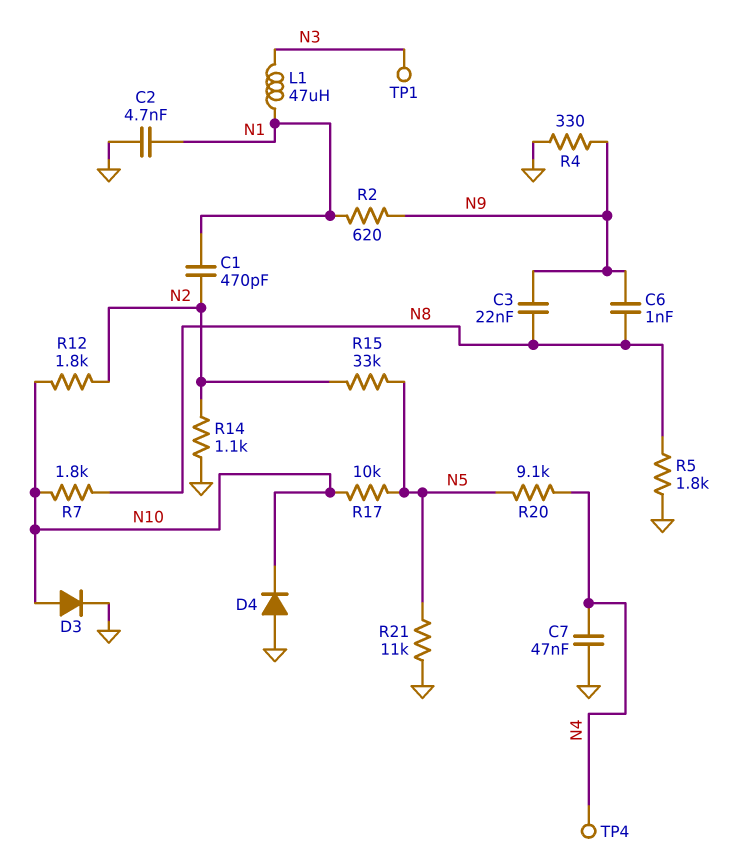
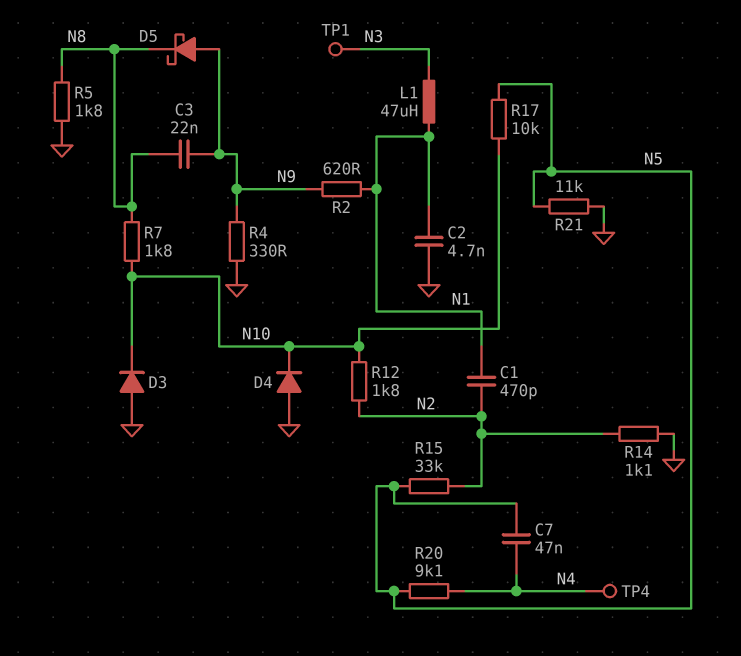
C6: 1nF (N8, N9) -> none
C7: 47nF (GND, N4) -> 47nF (N4, N5)
D3: diode (A N10, K GND) -> diode (A GND, K N10)
D5: none -> schottky (A N9, K N8)

